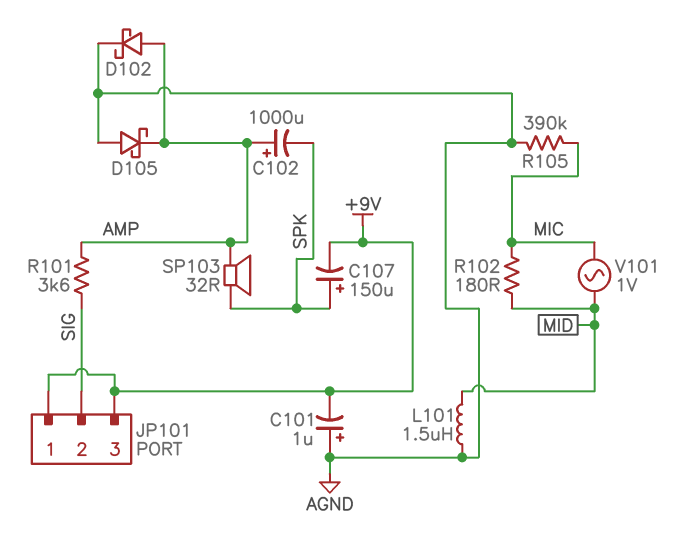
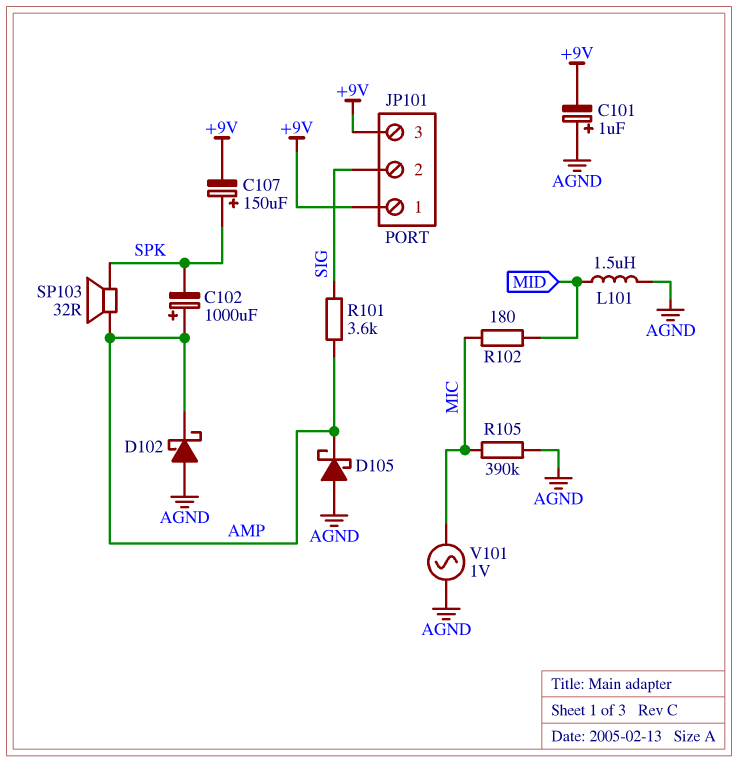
D102: schottky (A AMP, K AGND) -> schottky (A AGND, K AMP)
V101: AC 1V (MIC, MID) -> AC 1V (AGND, MIC)

